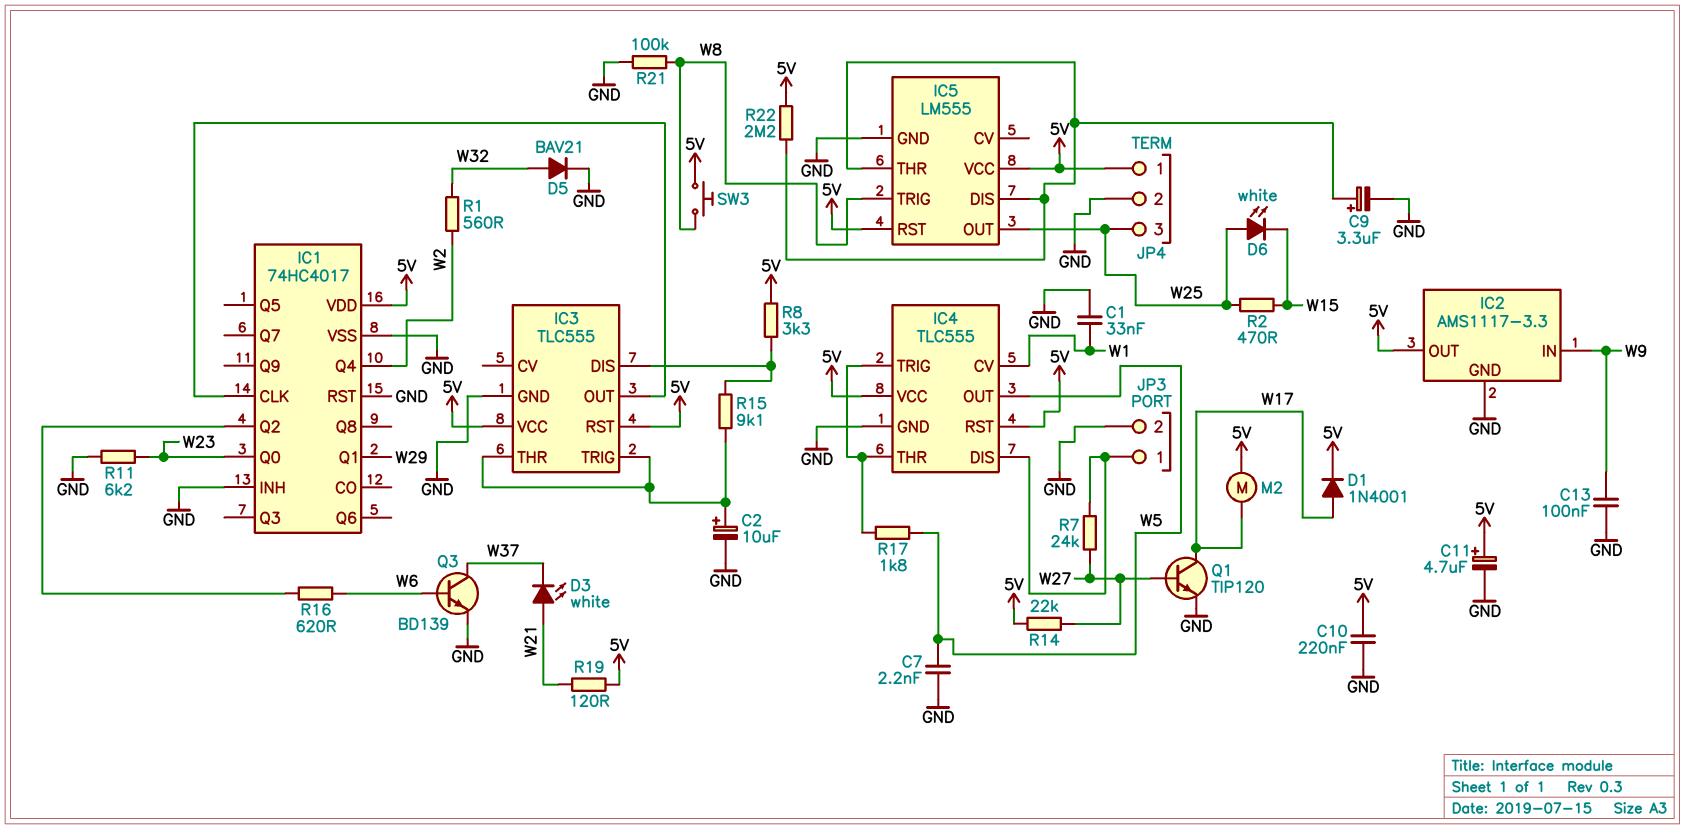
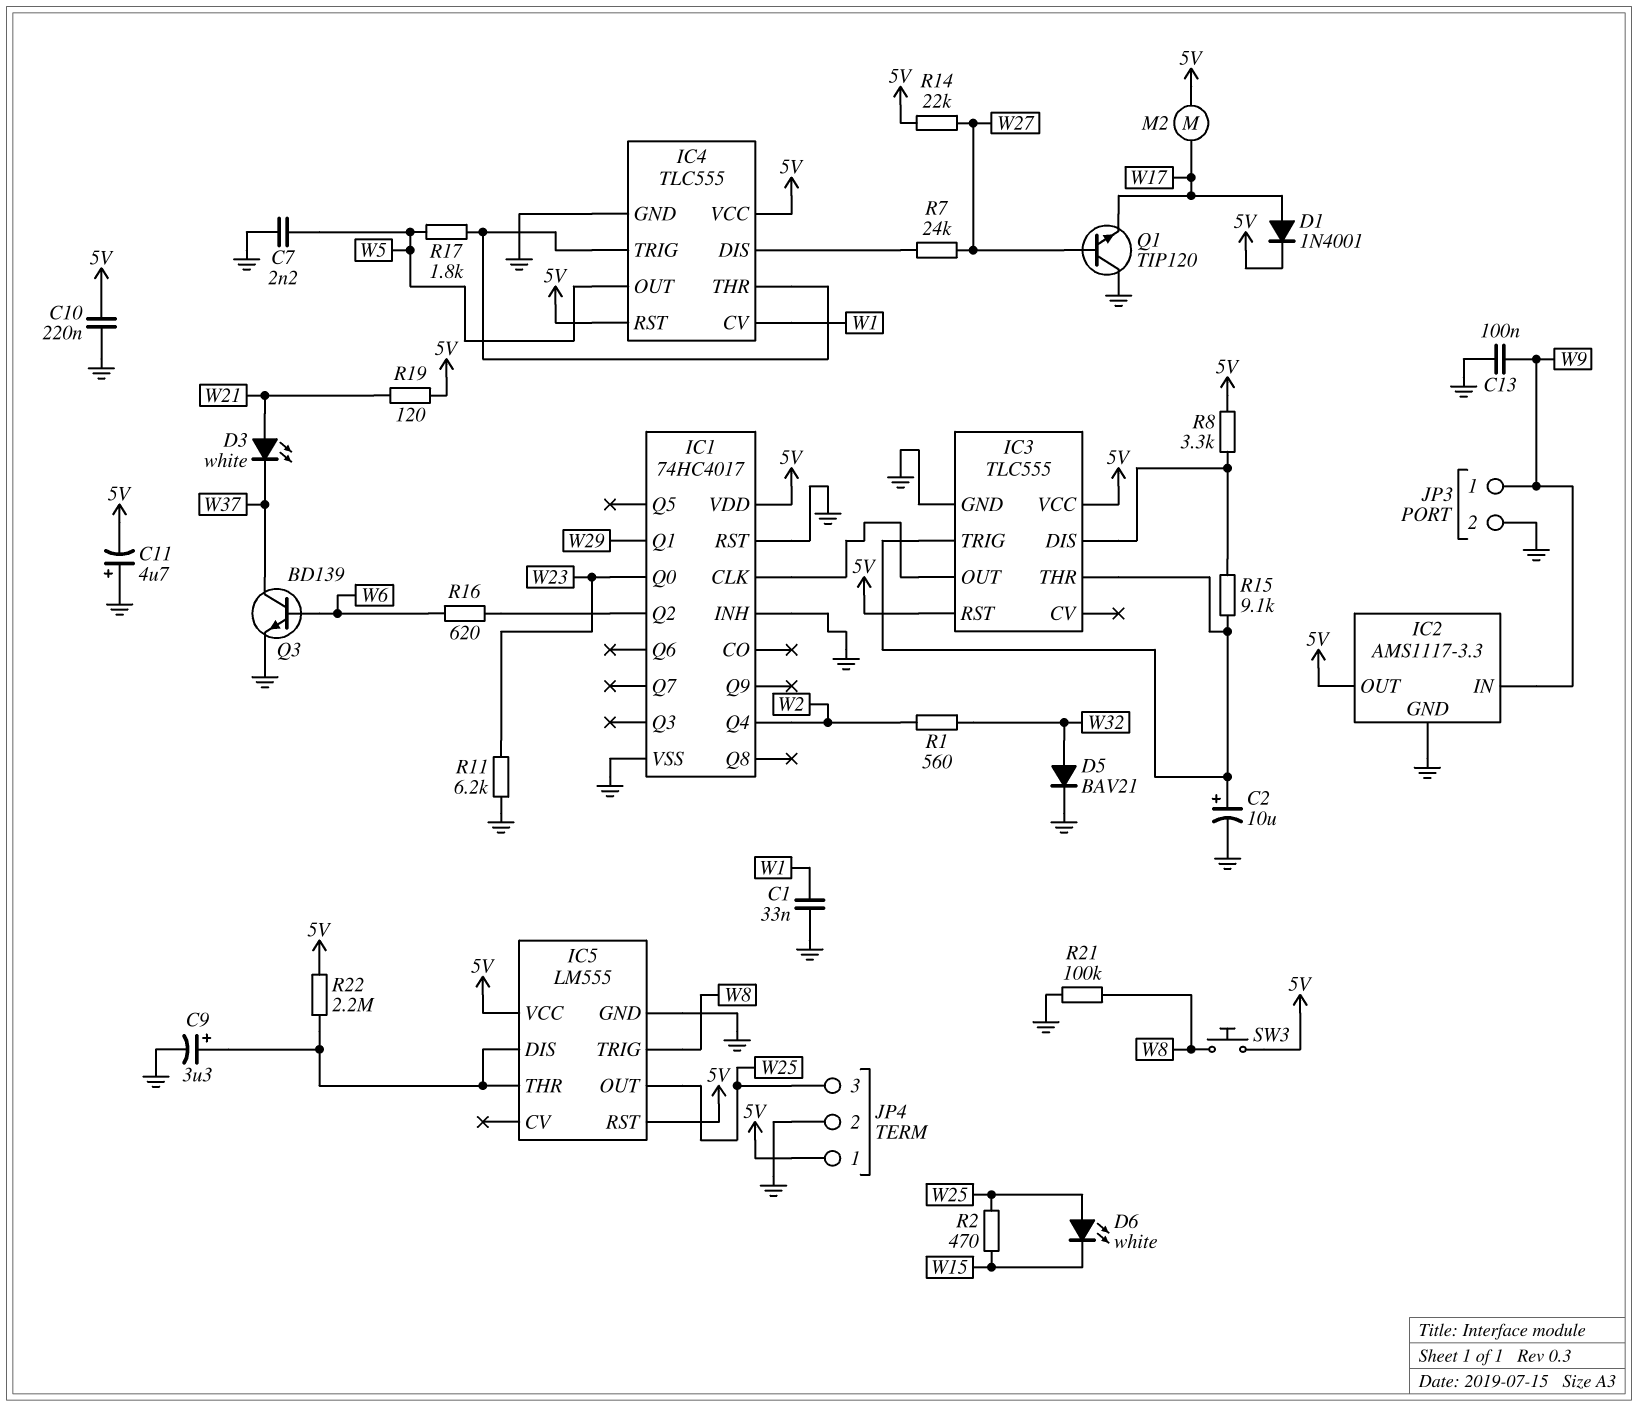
C11: 4.7uF (plus 5V, minus GND) -> 4.7uF (plus GND, minus 5V)
JP3 pin 1: IC4/DIS -> W9
Q1: NPN TIP120 (B W27, C W17, E GND) -> NPN TIP120 (B W27, C GND, E W17)

